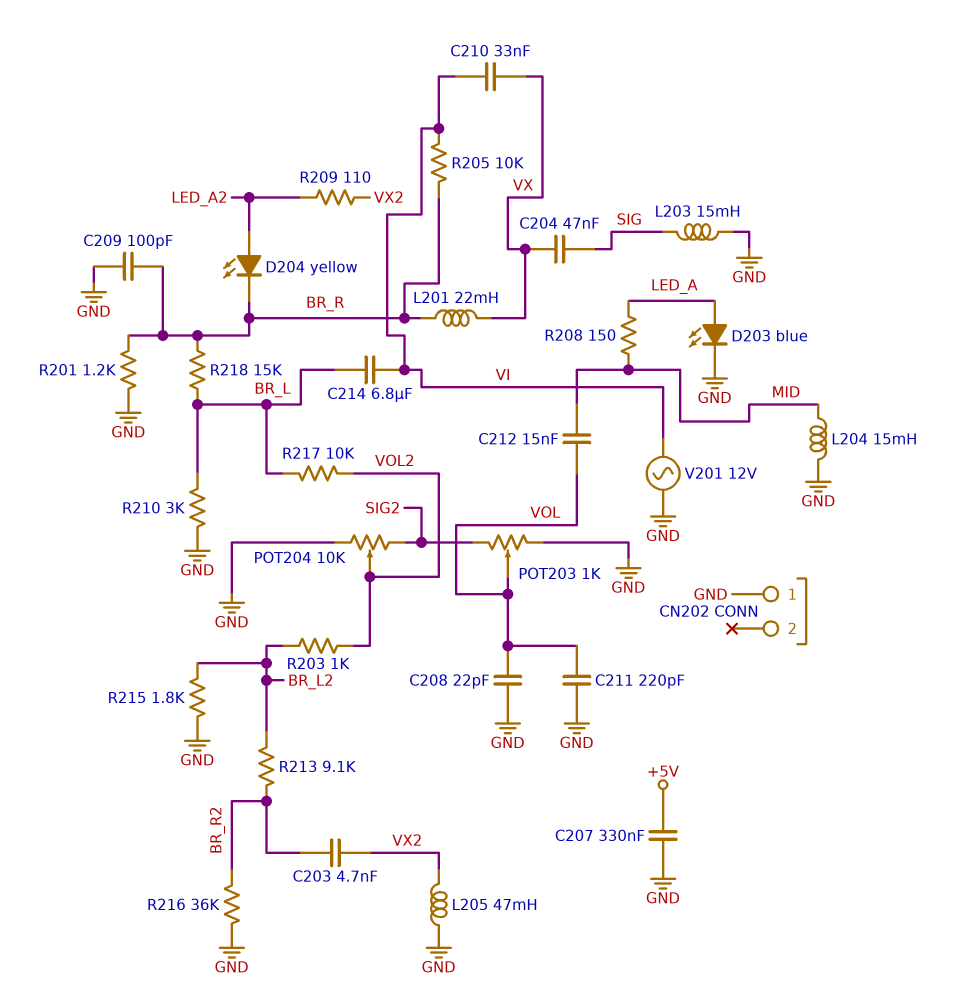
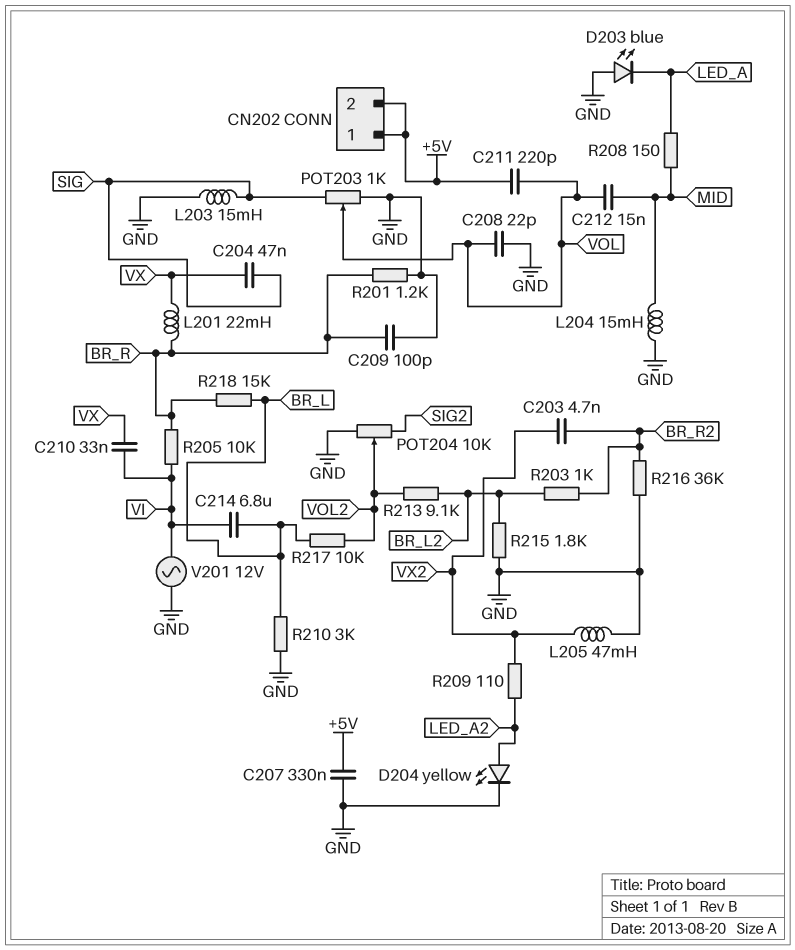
C211: 220pF (GND, VOL) -> 220pF (+5V, VOL)
CN202 pin 1: GND -> +5V
CN202 pin 2: none -> +5V
D203: LED blue (A LED_A, K GND) -> LED blue (A GND, K LED_A)
D204: LED yellow (A LED_A2, K BR_R) -> LED yellow (A LED_A2, K GND)
POT203: 1k (GND, SIG2, wiper VOL) -> 1k (GND, SIG, wiper VOL)
R203: 1k (BR_L2, VOL2) -> 1k (BR_L2, BR_R2)
R213: 9.1k (BR_L2, BR_R2) -> 9.1k (BR_L2, VOL2)

